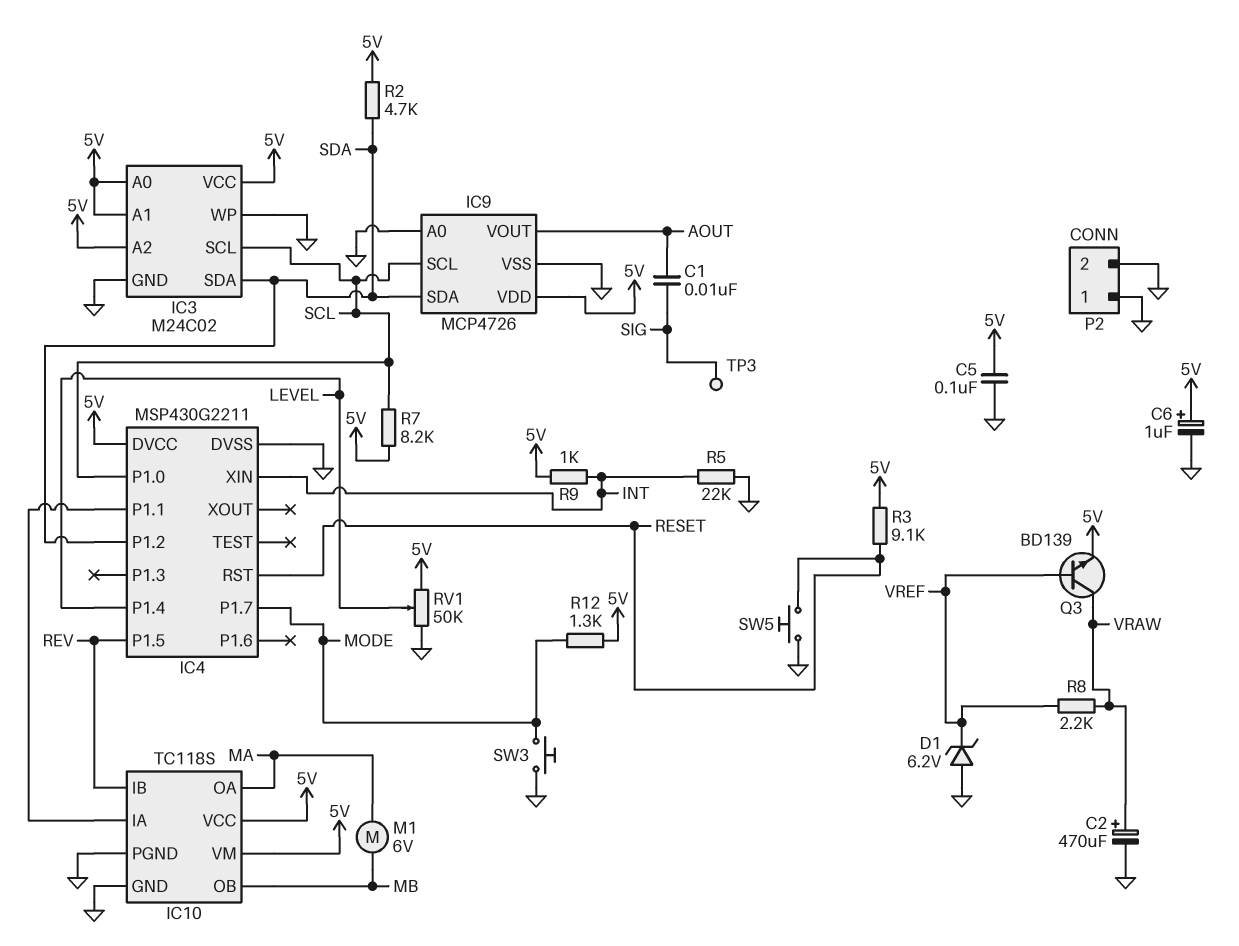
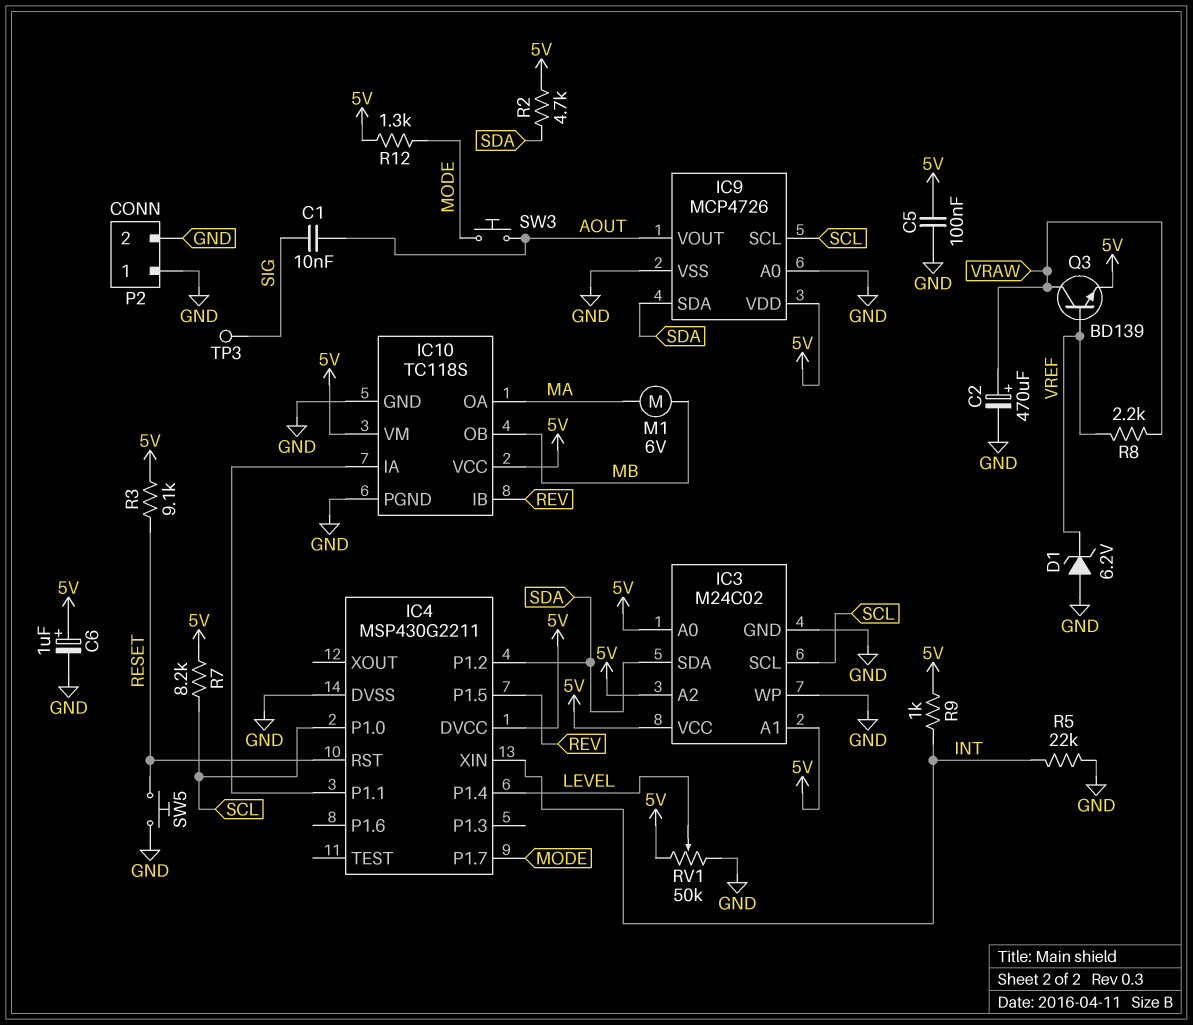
SW3: button (GND, MODE) -> button (AOUT, MODE)

